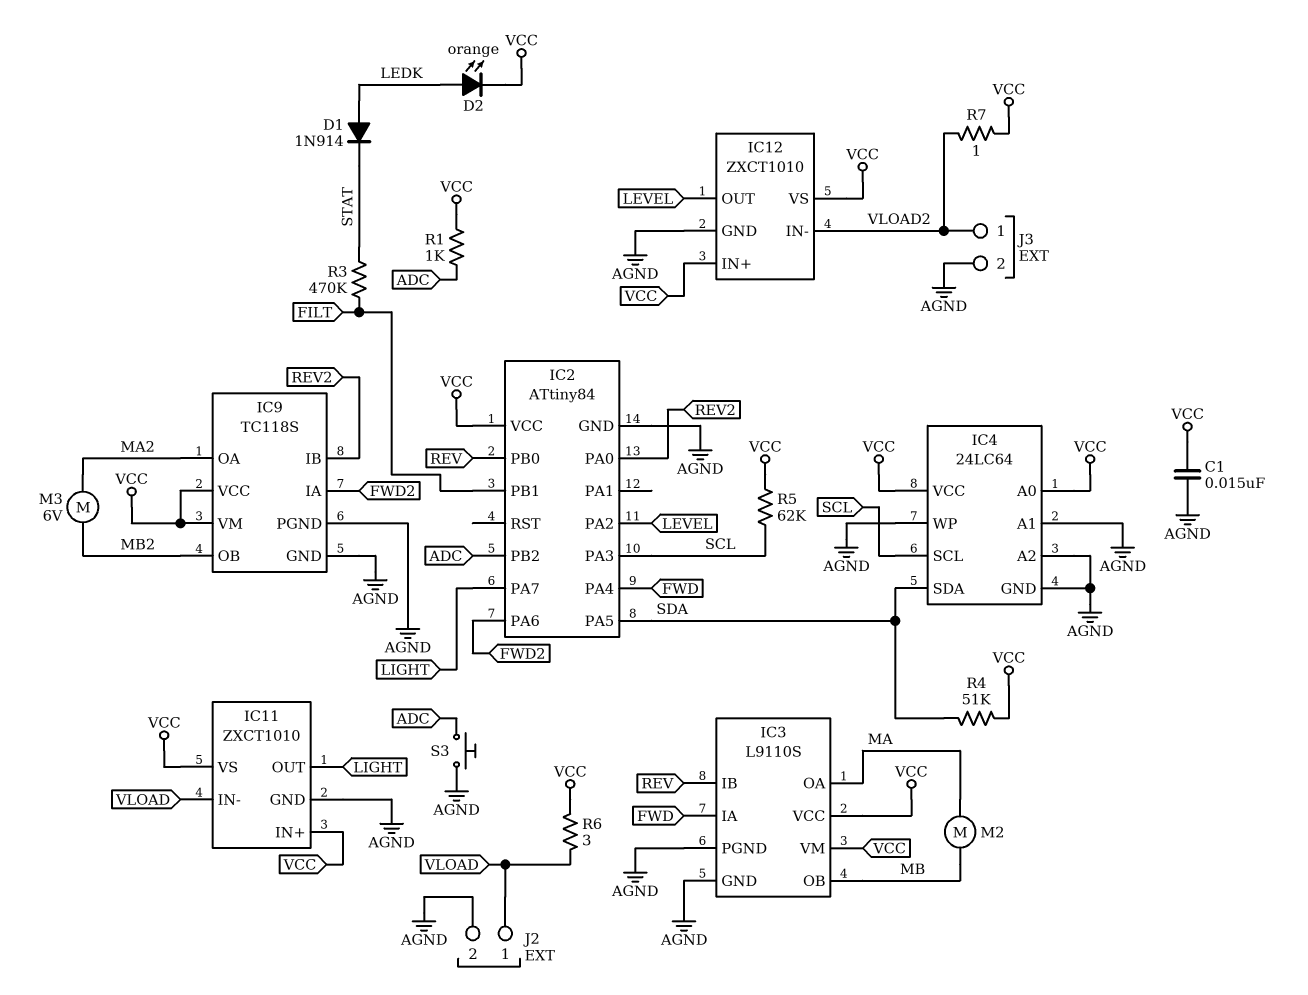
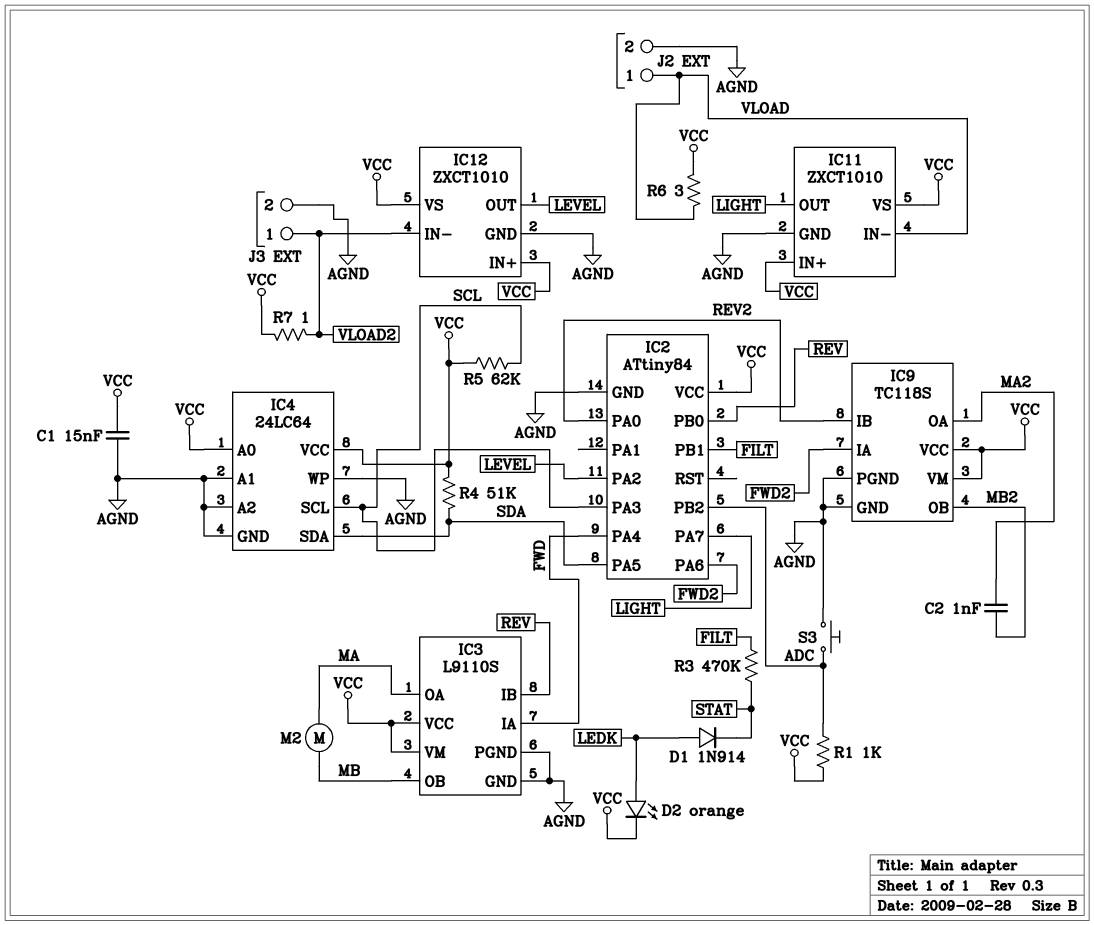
C2: none -> 1nF (MA2, MB2)
M3: motor 6V (MA2, MB2) -> none

